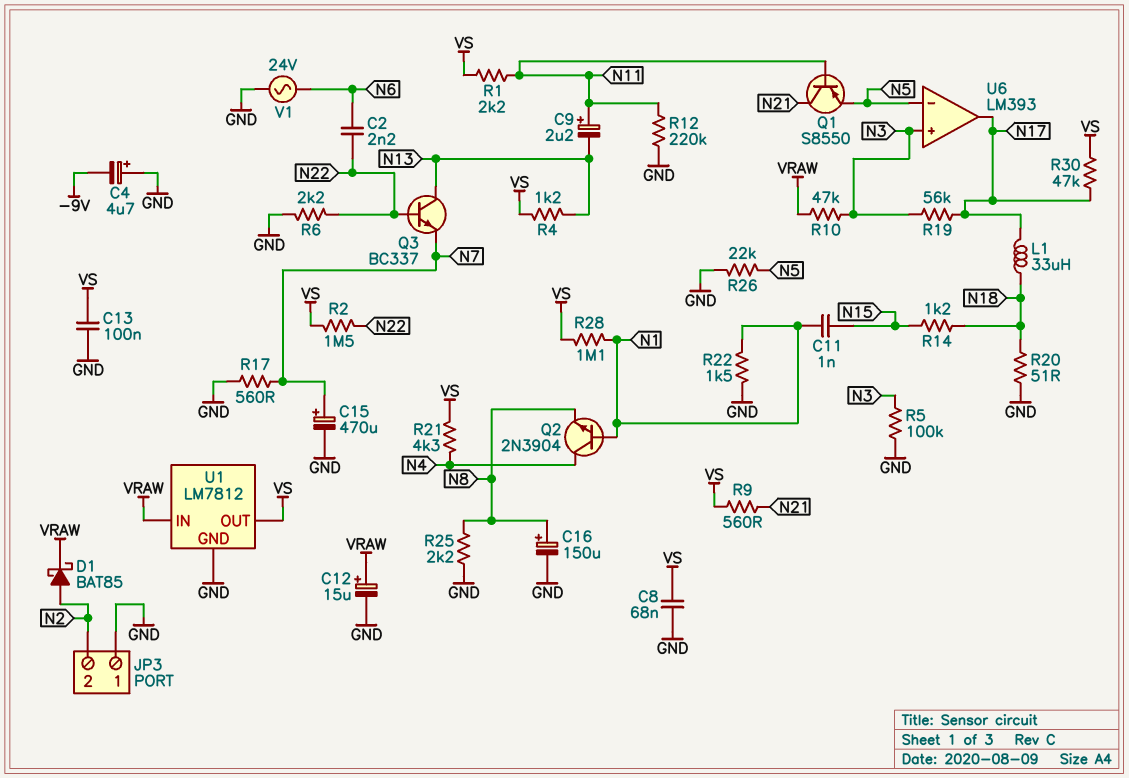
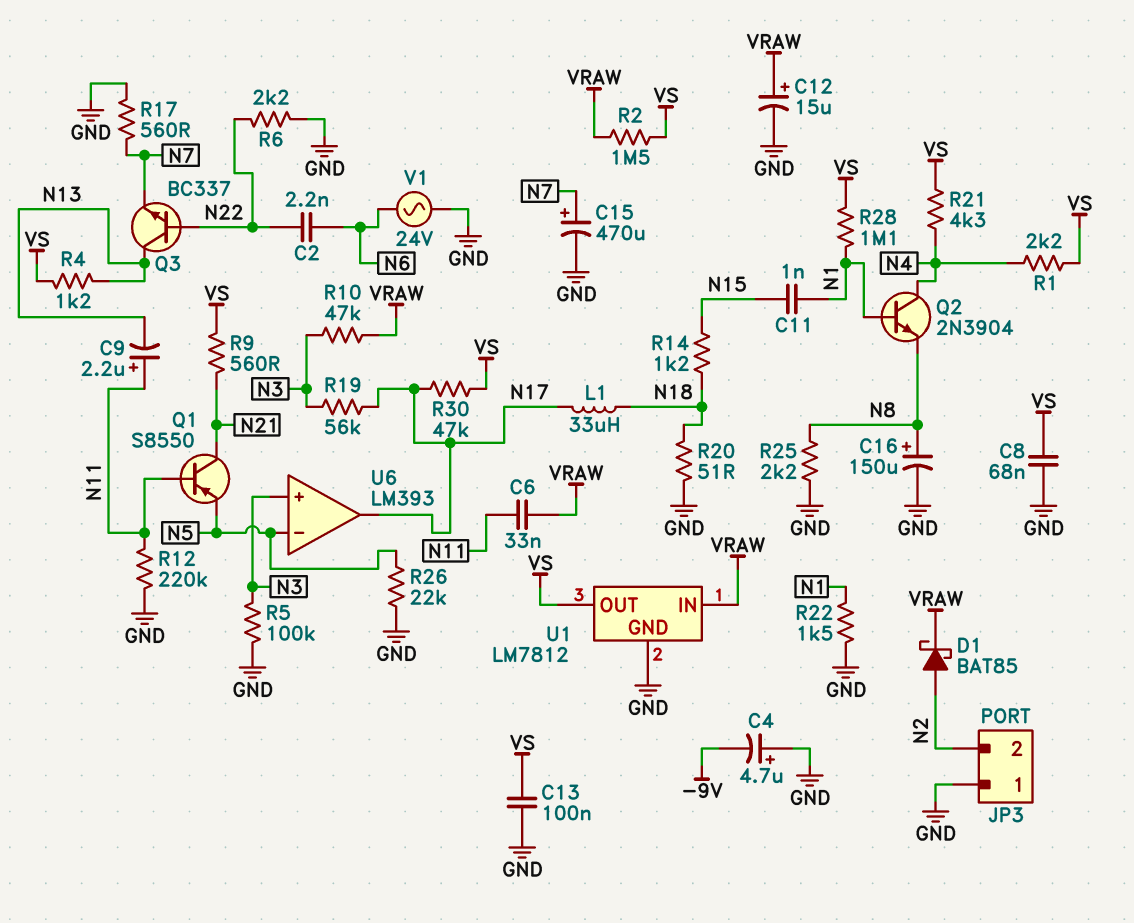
C6: none -> 33nF (N11, VRAW)
R1: 2.2k (N11, VS) -> 2.2k (N4, VS)
R2: 1.5M (N22, VS) -> 1.5M (VRAW, VS)

